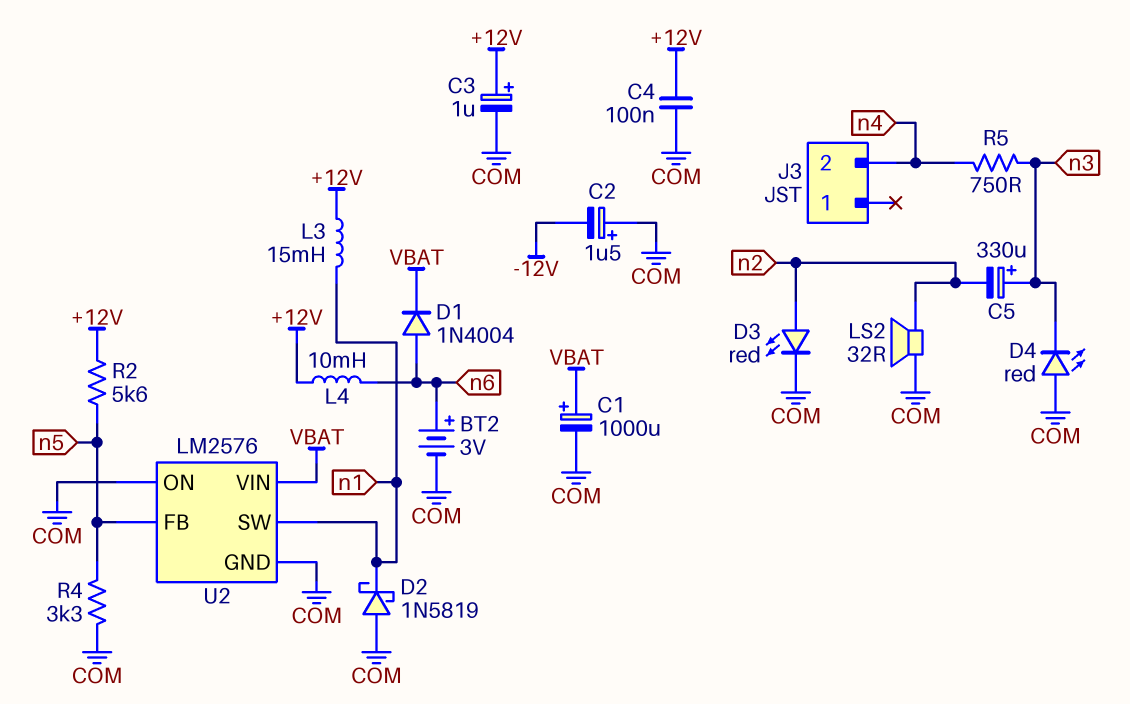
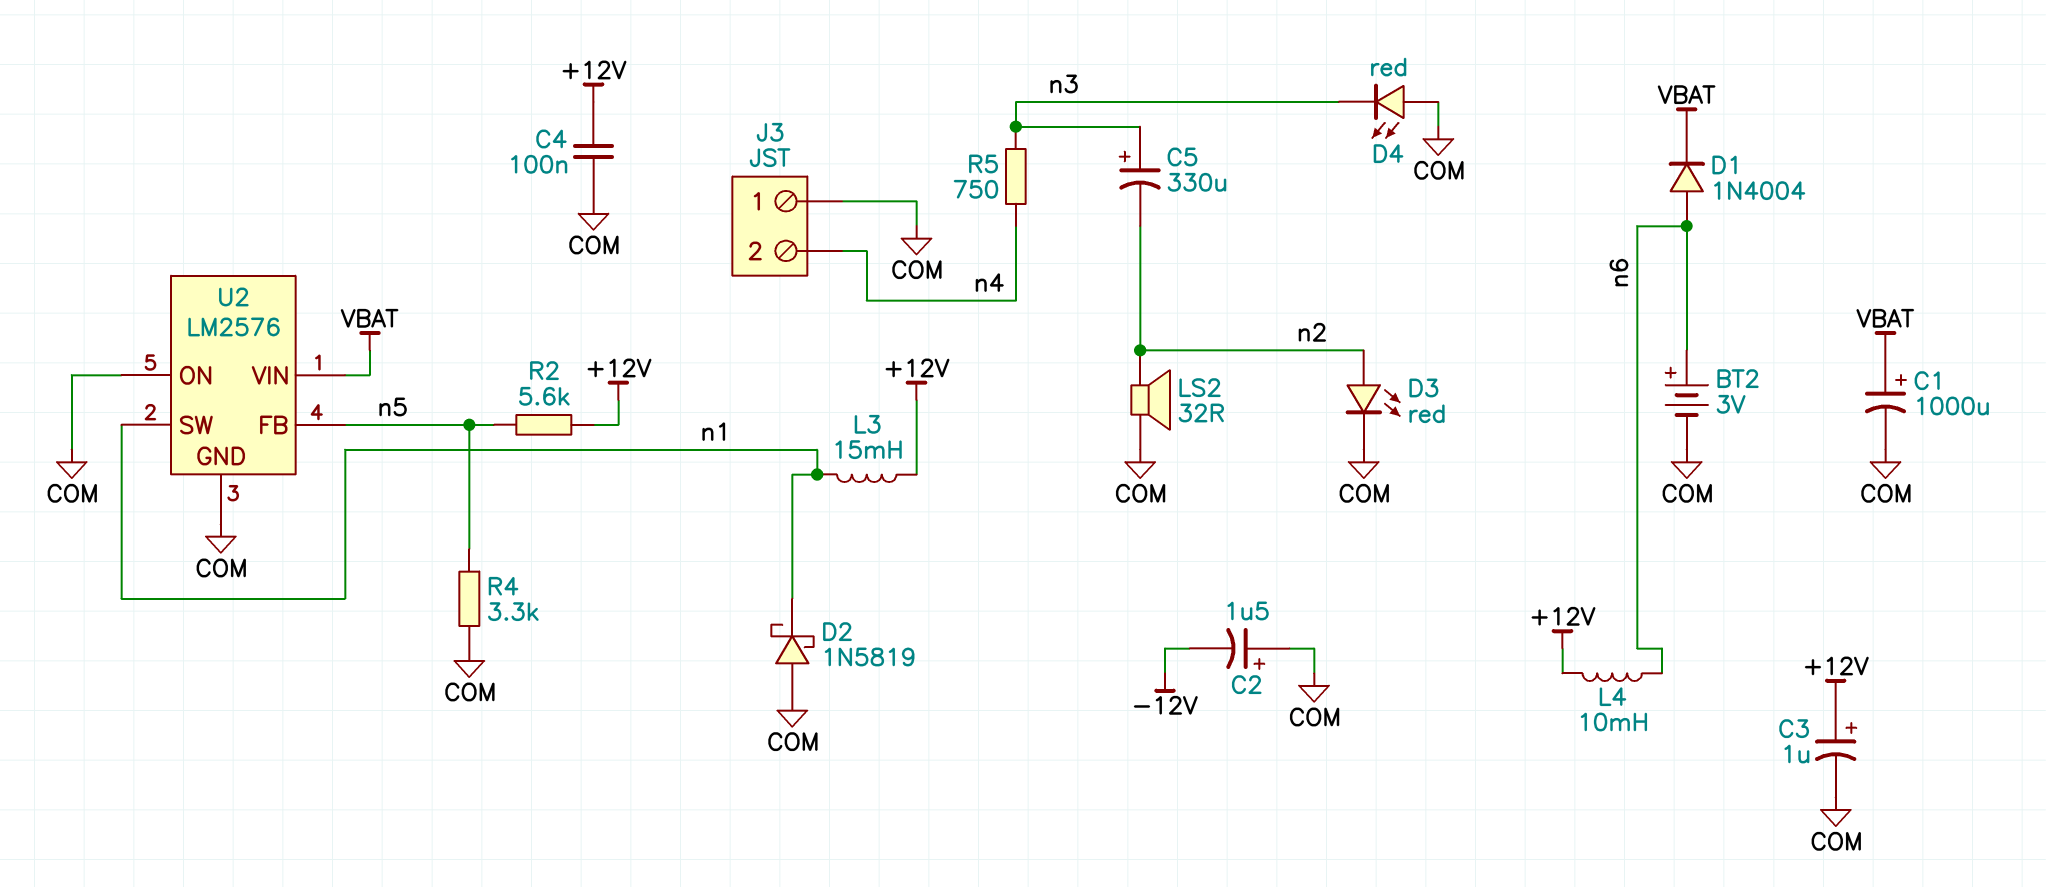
J3 pin 1: none -> COM

